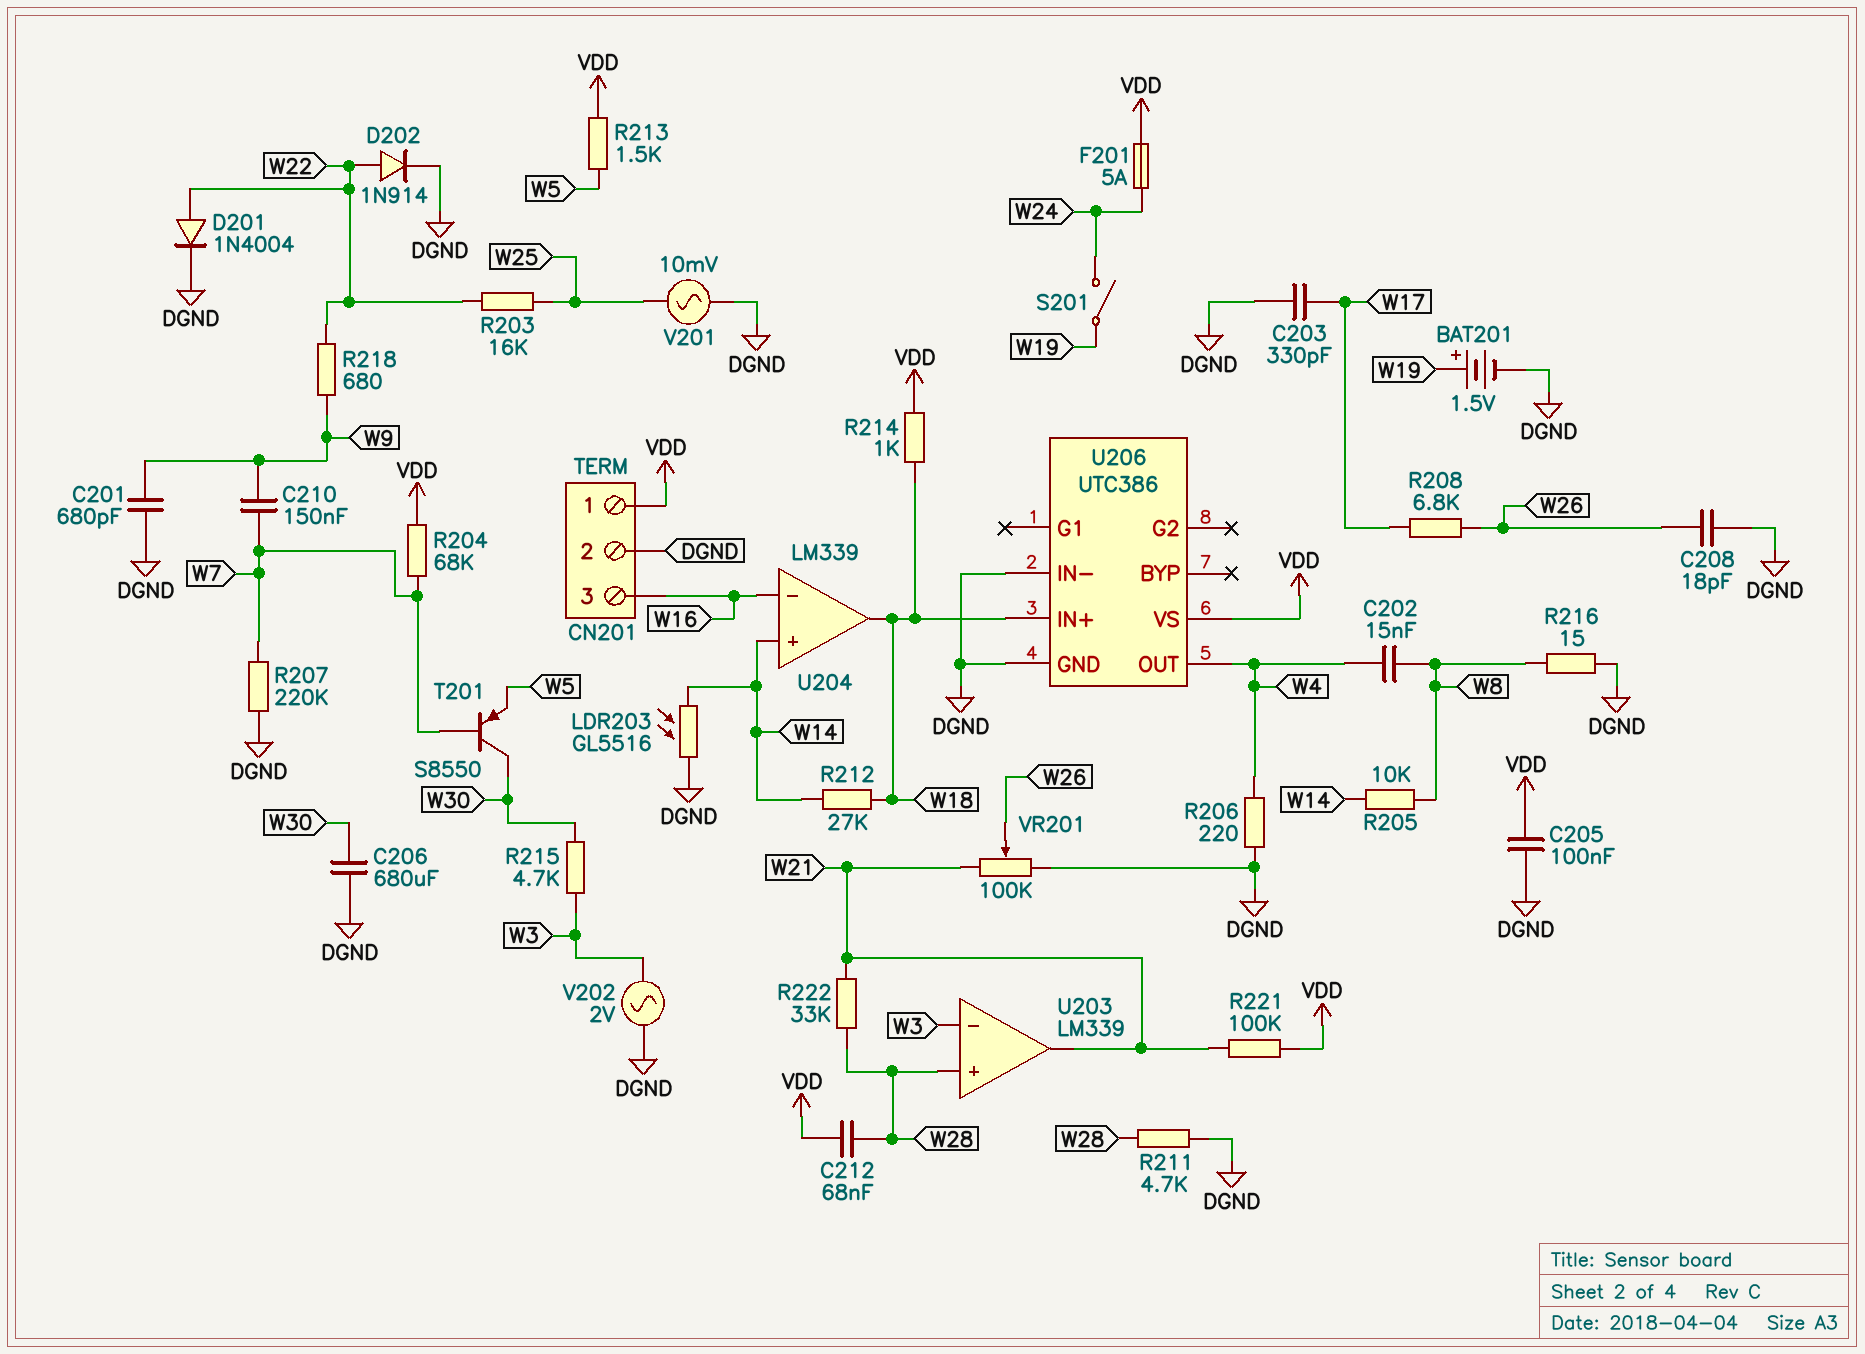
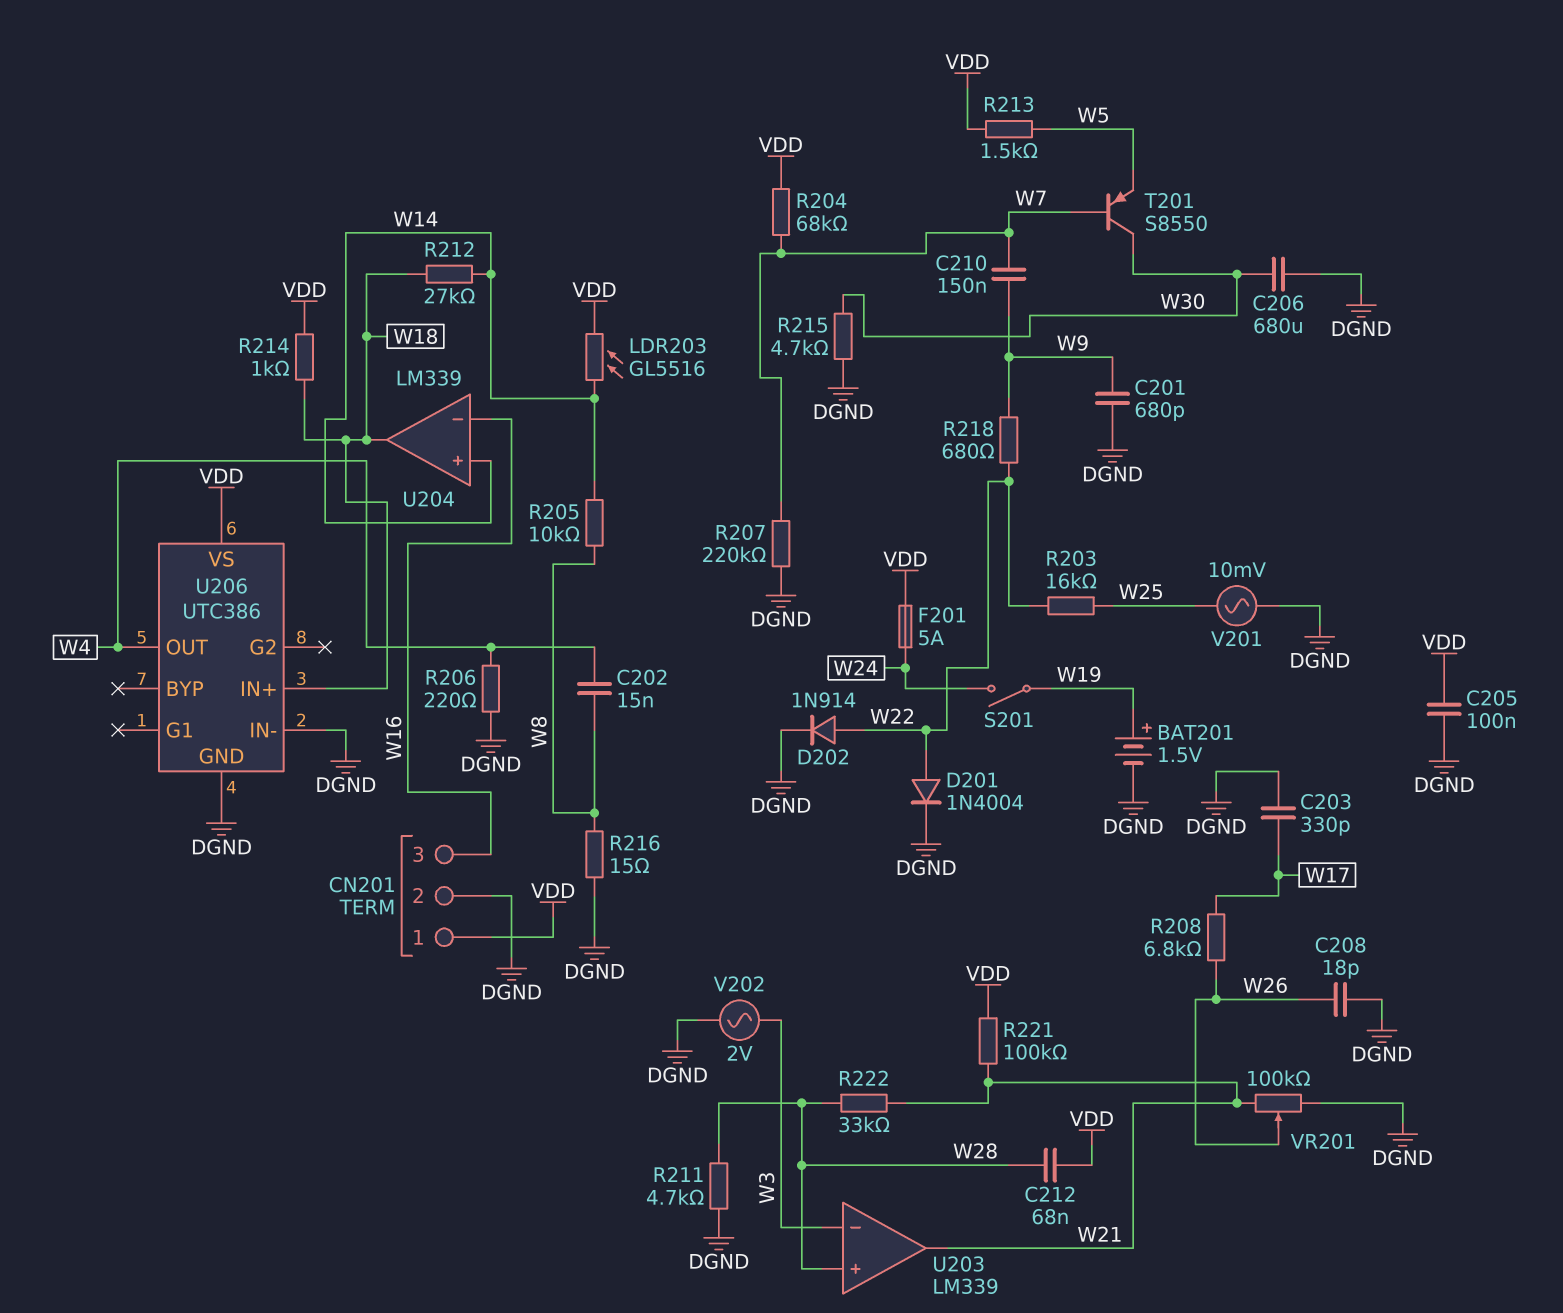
LDR203: GL5516 (DGND, W14) -> GL5516 (VDD, W14)
R215: 4.7k (W3, W30) -> 4.7k (DGND, W30)

